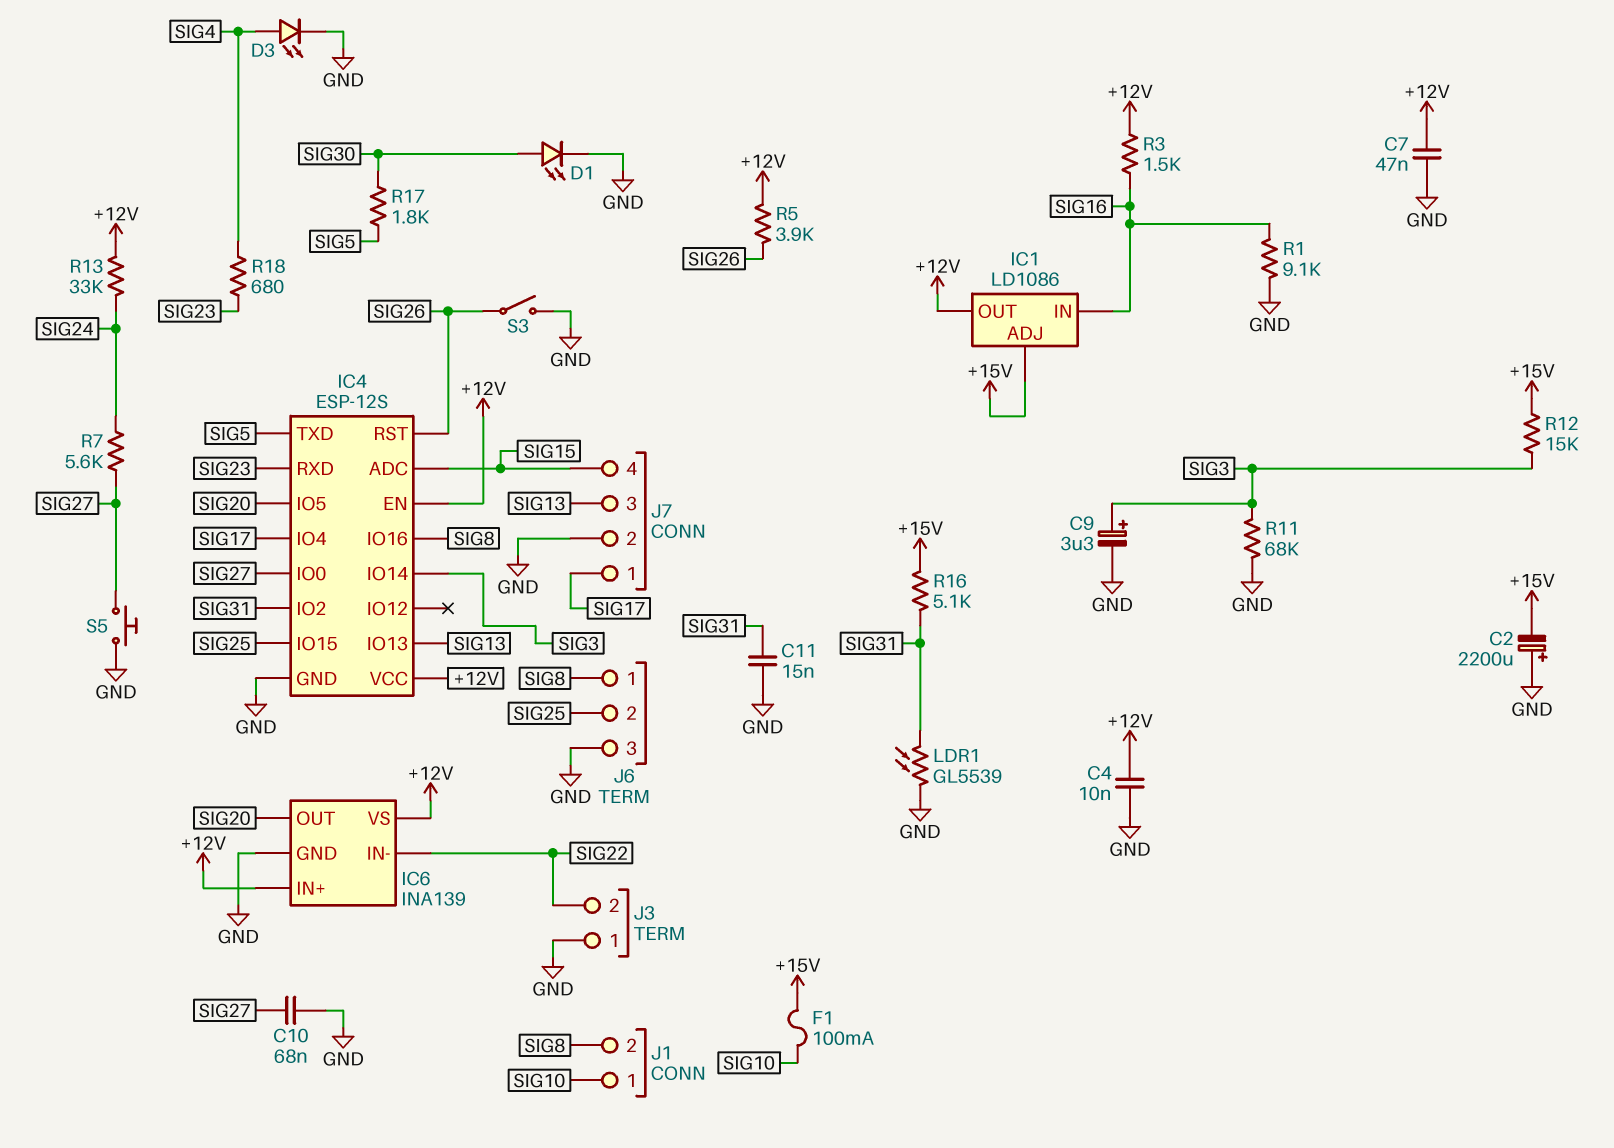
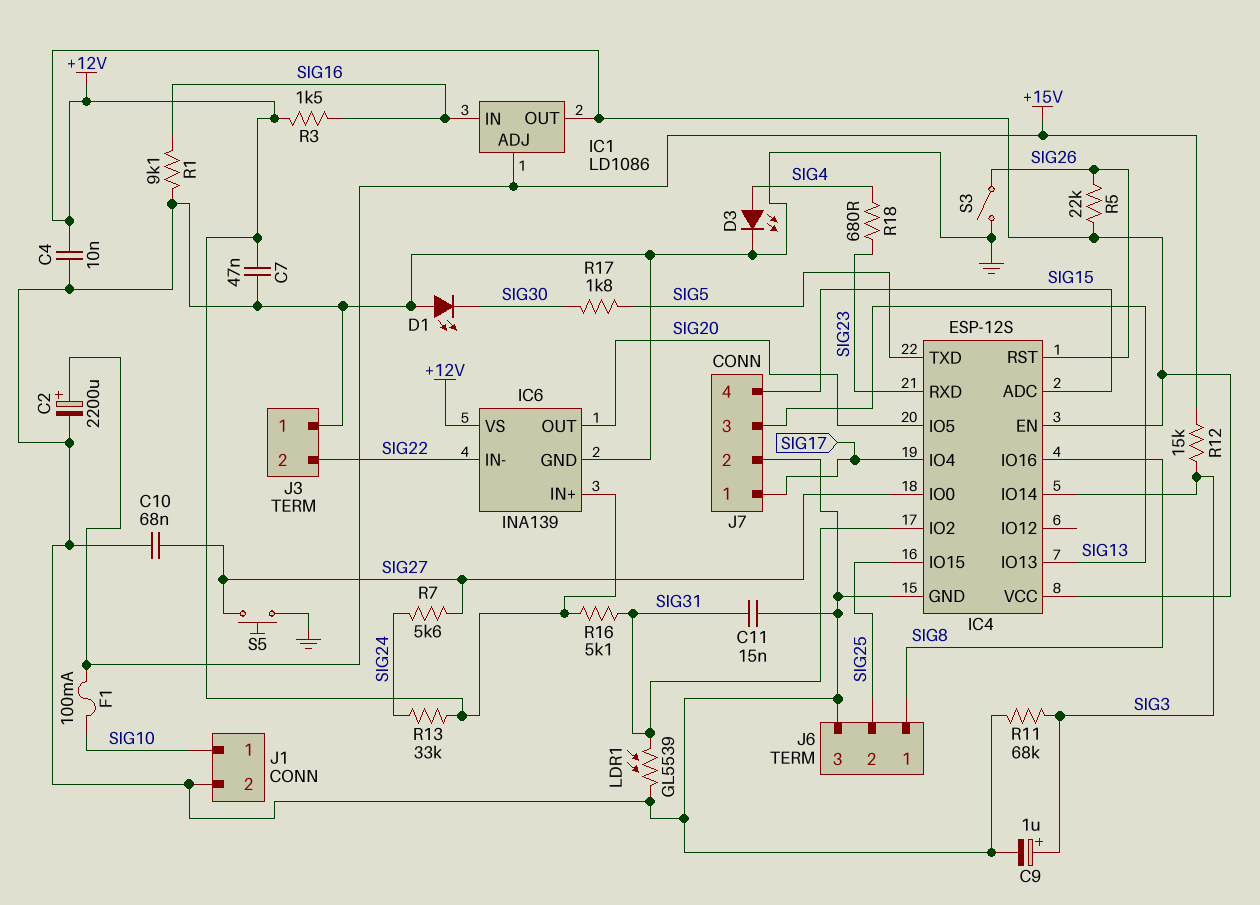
C2: 2200uF (plus GND, minus +15V) -> 2200uF (plus +15V, minus GND)
C9: 3.3uF (plus SIG3, minus GND) -> 1uF (plus SIG3, minus GND)
D1: LED (A SIG30, K GND) -> LED (A GND, K SIG30)
J1 pin 2: SIG8 -> GND
R5: 3.9k (+12V, SIG26) -> 22k (+12V, SIG26)
R16: 5.1k (+15V, SIG31) -> 5.1k (+12V, SIG31)

